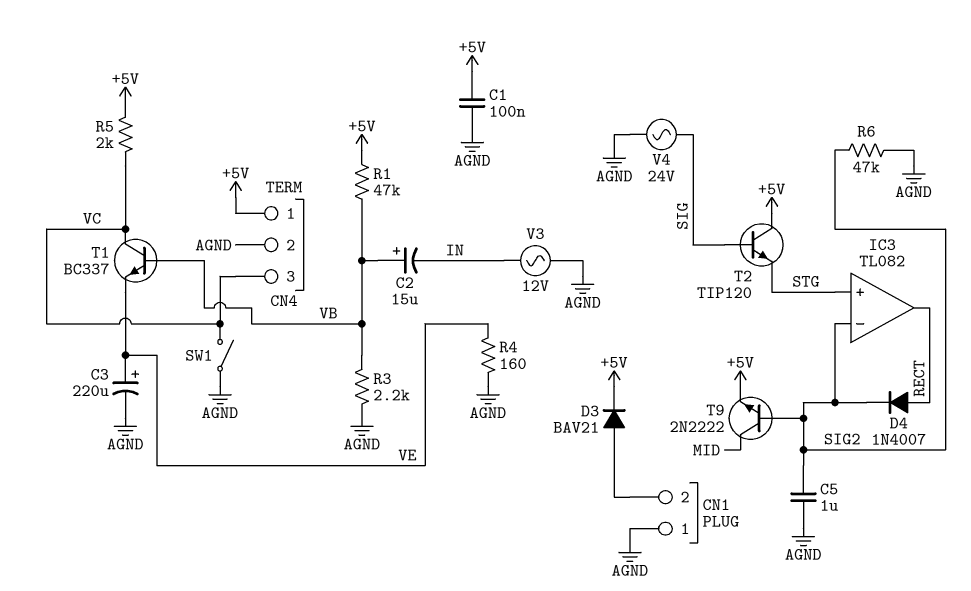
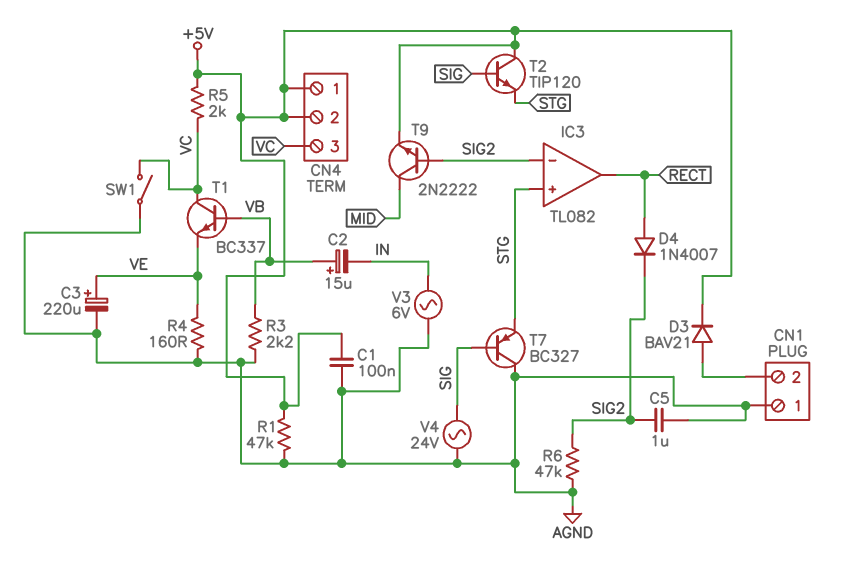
CN4 pin 2: AGND -> +5V
R1: 47k (+5V, VB) -> 47k (+5V, AGND)
T7: none -> PNP BC327 (B SIG, C AGND, E STG)
V3: AC 12V (AGND, IN) -> AC 6V (AGND, IN)

